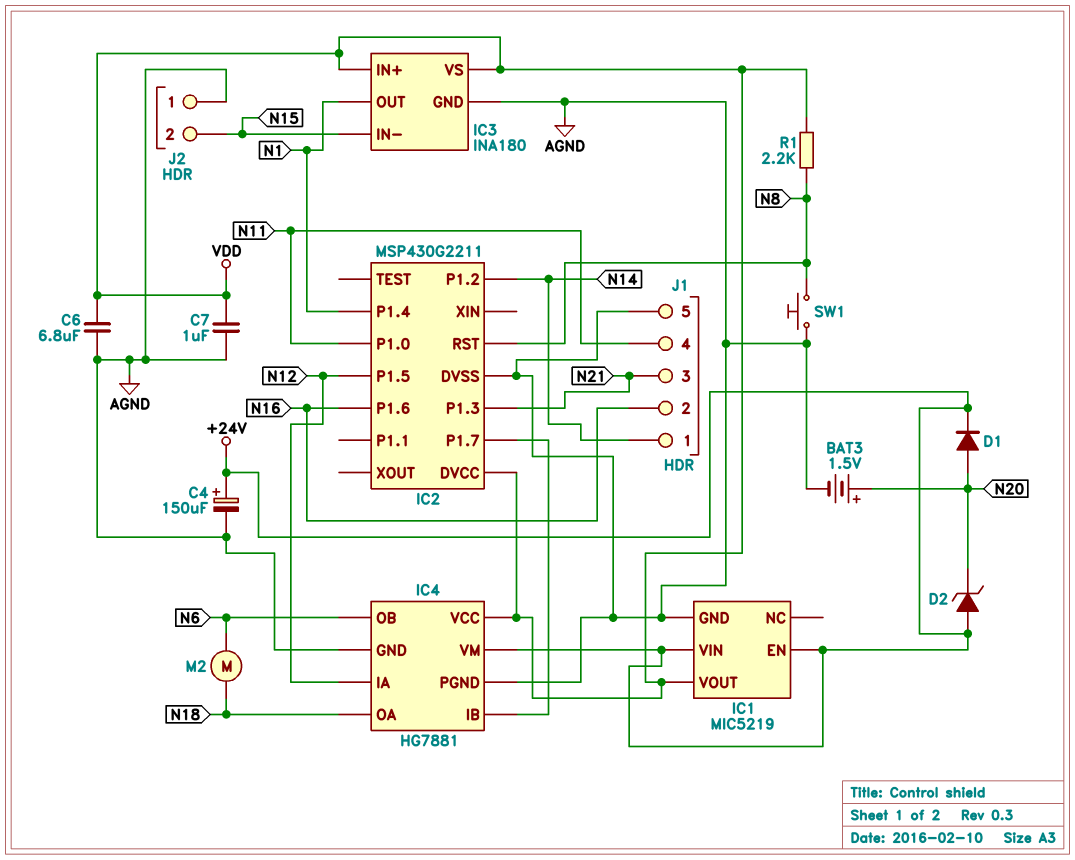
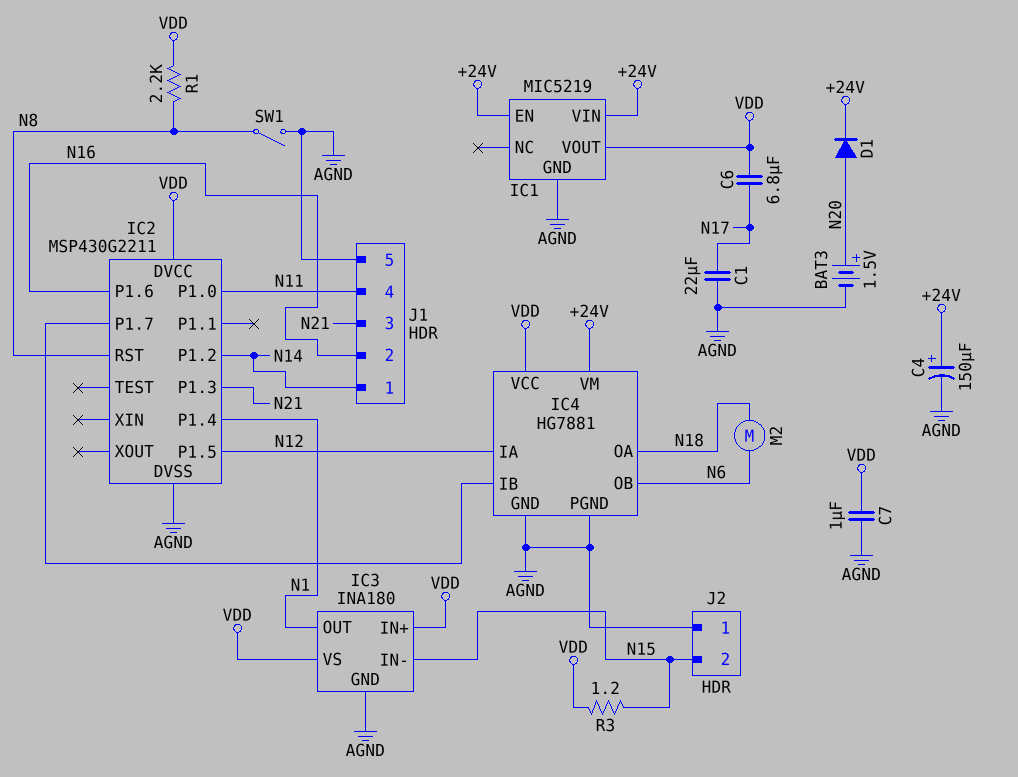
C1: none -> 22uF (AGND, N17)
C6: 6.8uF (AGND, VDD) -> 6.8uF (N17, VDD)
D2: zener (A +24V, K N20) -> none
R3: none -> 1.2 (N15, VDD)
SW1: button (AGND, N8) -> switch (AGND, N8)

